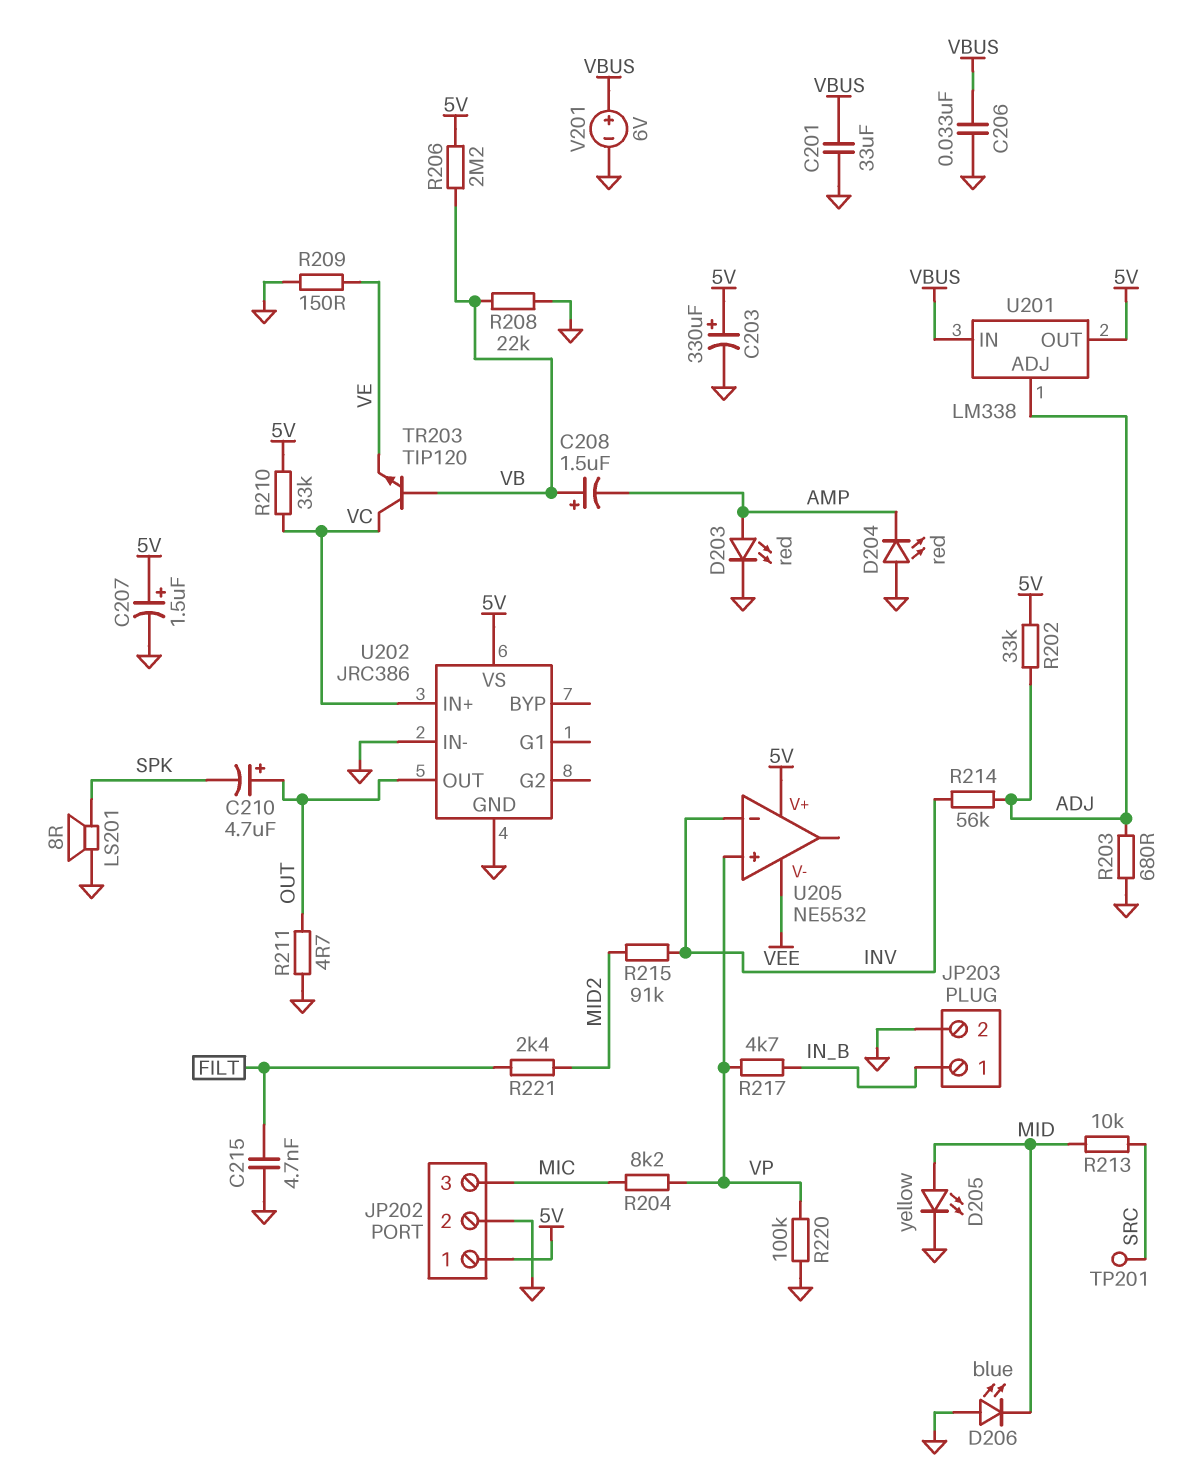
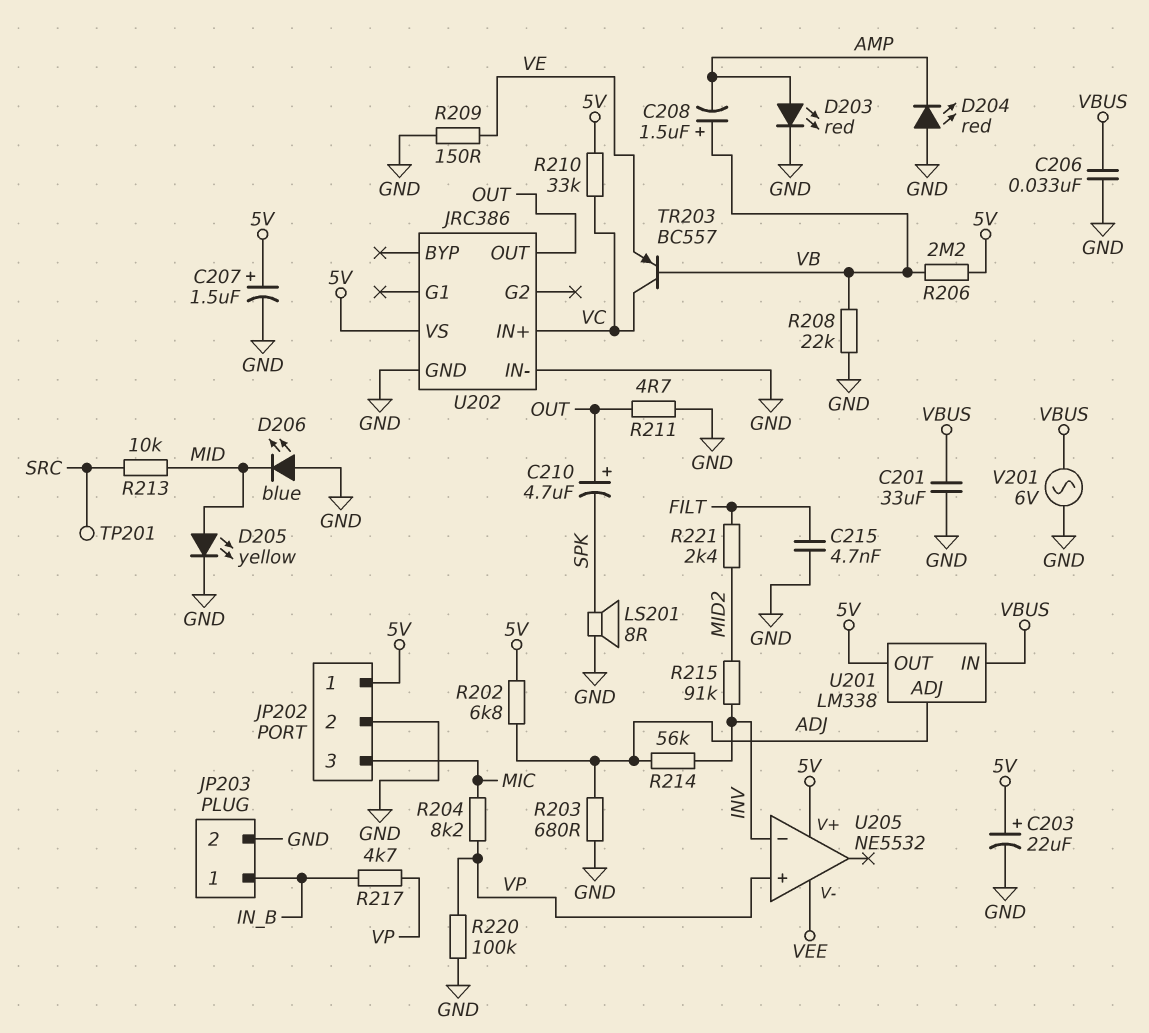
C203: 330uF (plus 5V, minus GND) -> 22uF (plus 5V, minus GND)
R202: 33k (5V, ADJ) -> 6.8k (5V, ADJ)
TR203: NPN TIP120 (B VB, C VC, E VE) -> PNP BC557 (B VB, C VC, E VE)
V201: 6V (plus VBUS, minus GND) -> AC 6V (GND, VBUS)

